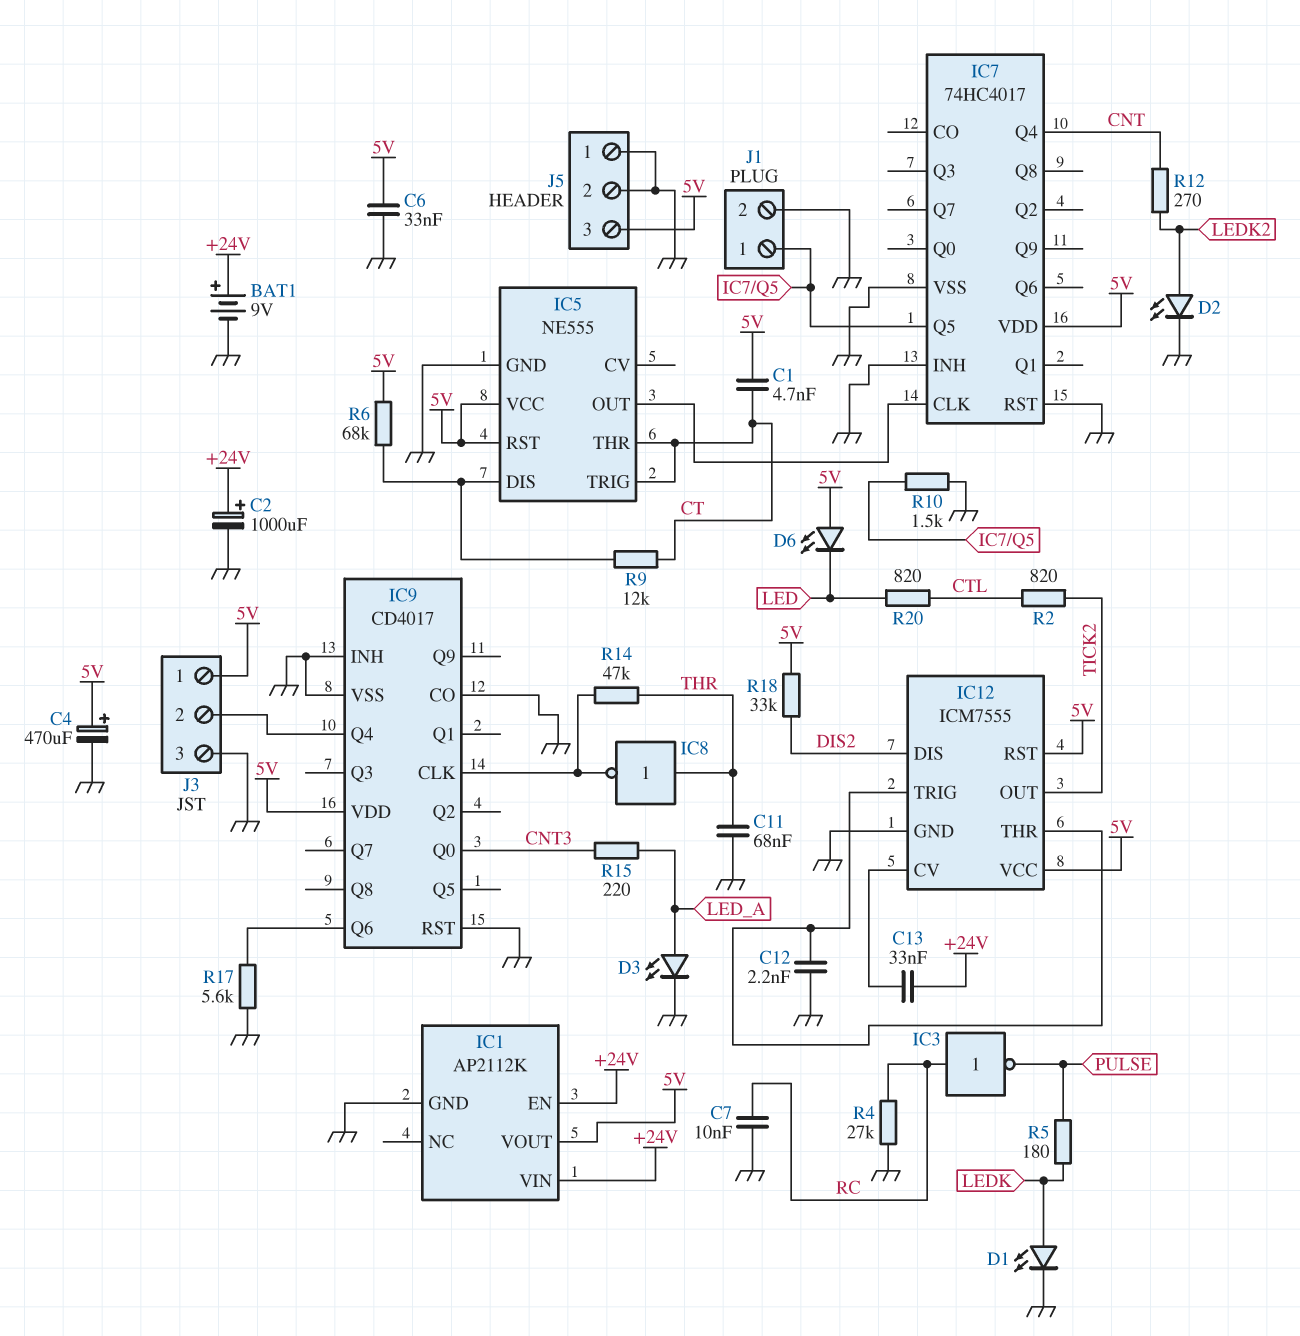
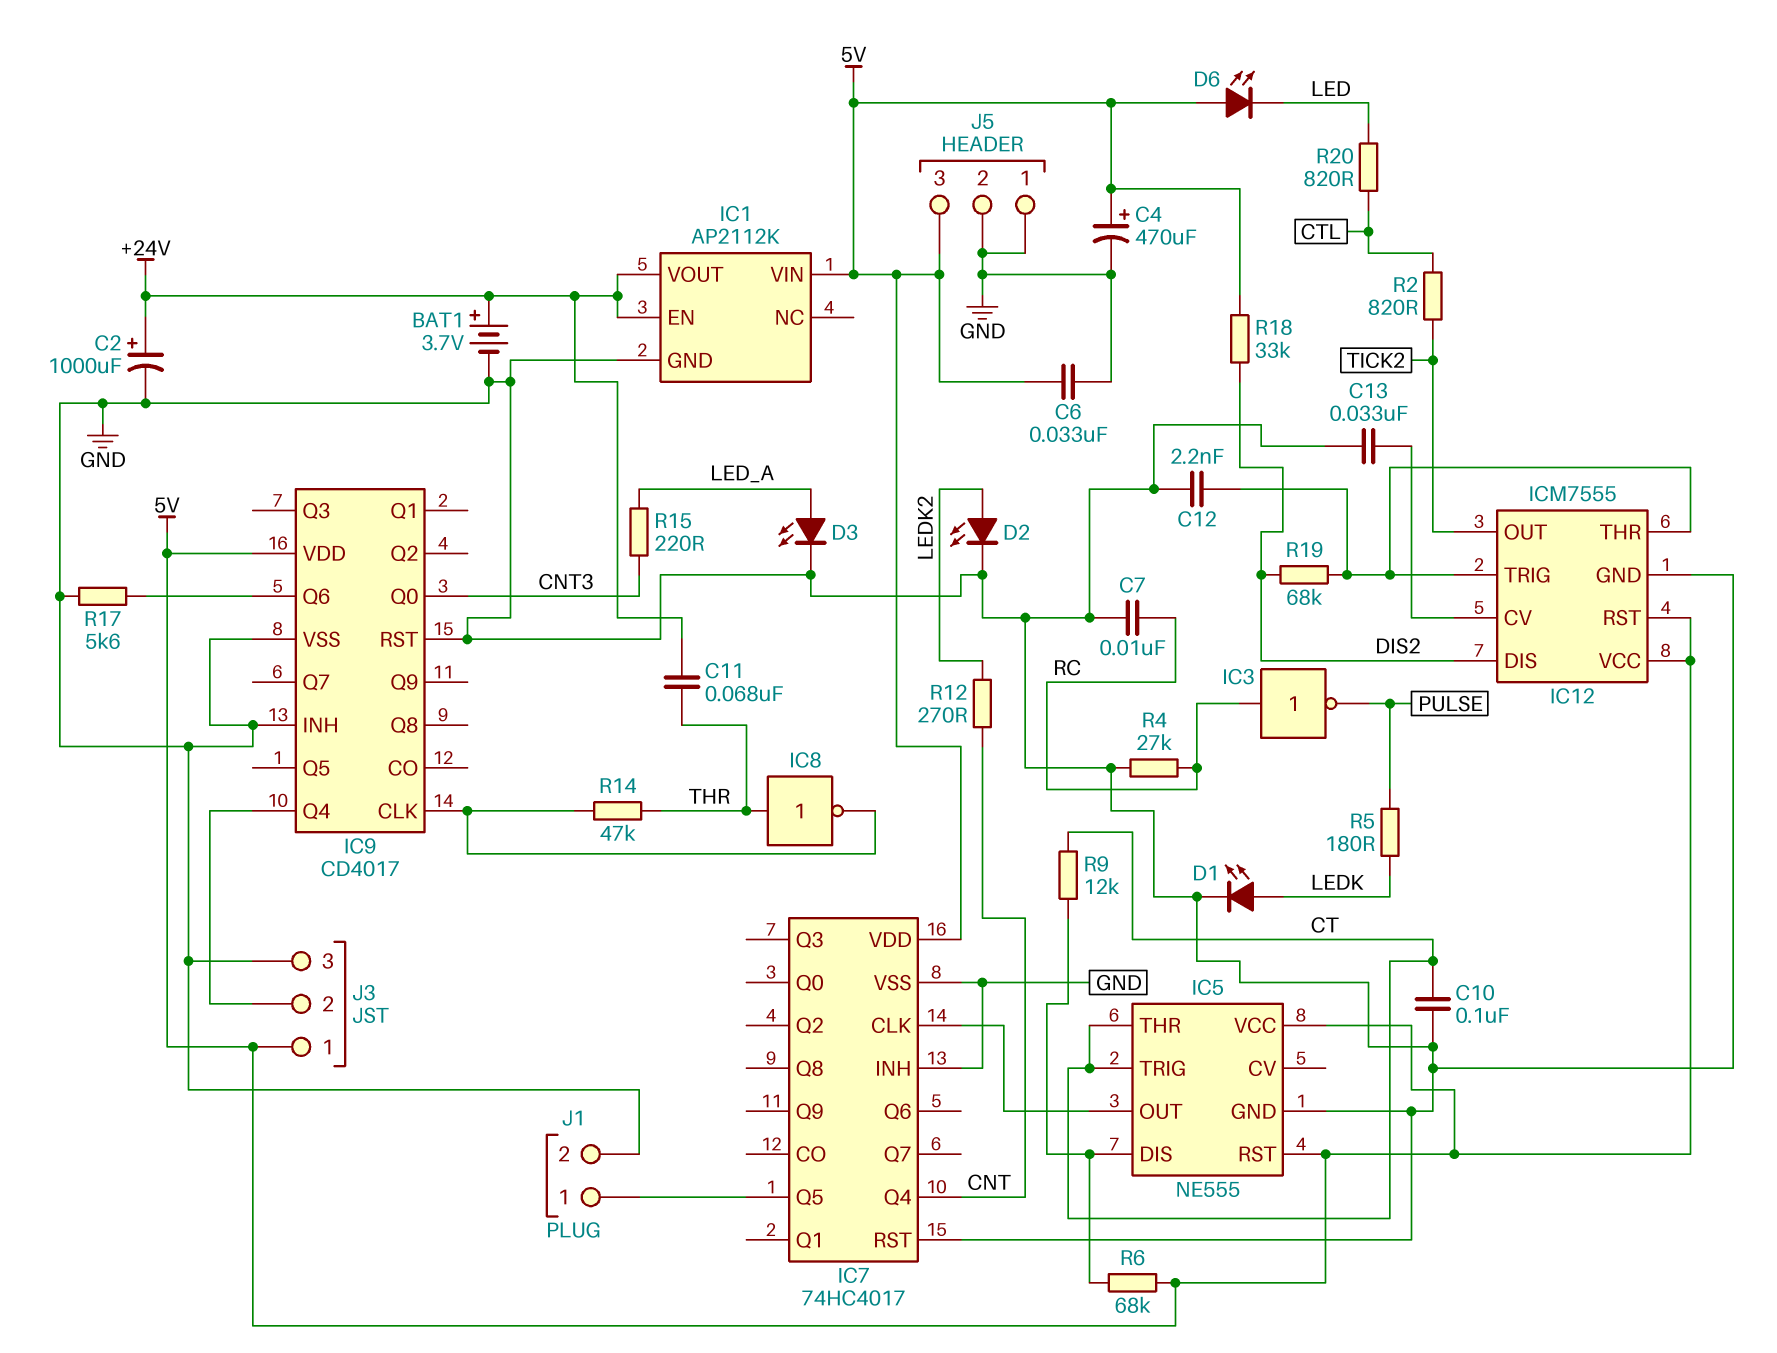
BAT1: 9V (plus +24V, minus GND) -> 3.7V (plus +24V, minus GND)
C1: 4.7nF (5V, CT) -> none
C10: none -> 100nF (CT, GND)
C11: 68nF (GND, THR) -> 68nF (+24V, THR)
C13: 33nF (+24V, IC12/CV) -> 33nF (GND, IC12/CV)
IC1 pin VIN: +24V -> 5V
IC1 pin VOUT: 5V -> +24V
IC9 pin CO: GND -> none
R10: 1.5k (GND, IC7/Q5) -> none
R19: none -> 68k (DIS2, IC12/THR)

